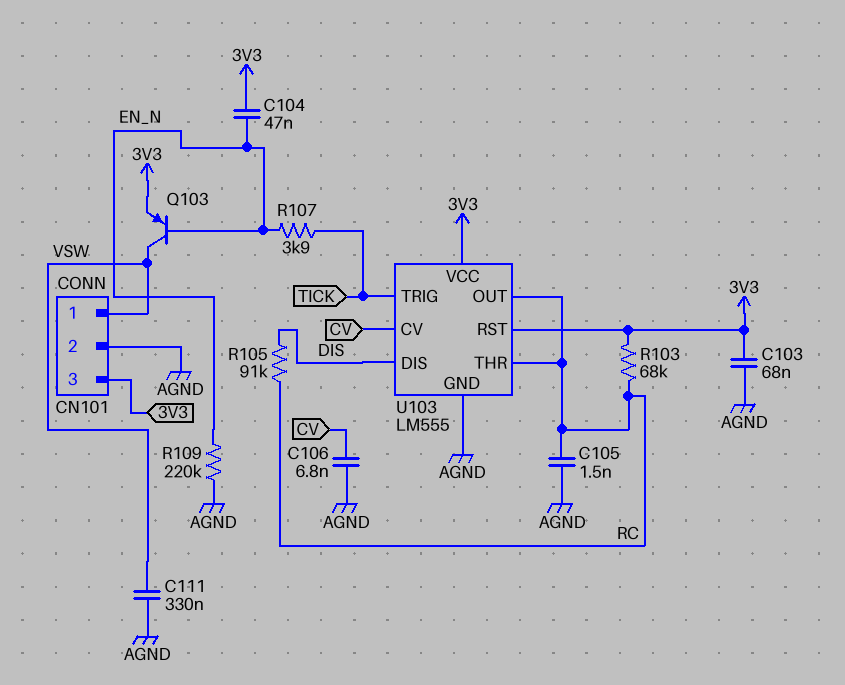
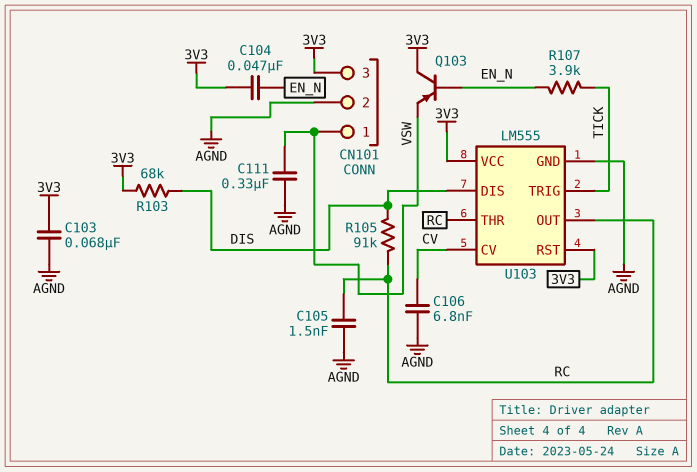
Q103: PNP (B EN_N, C VSW, E 3V3) -> PNP (B EN_N, C 3V3, E VSW)
R103: 68k (3V3, RC) -> 68k (3V3, DIS)
R109: 220k (AGND, EN_N) -> none

